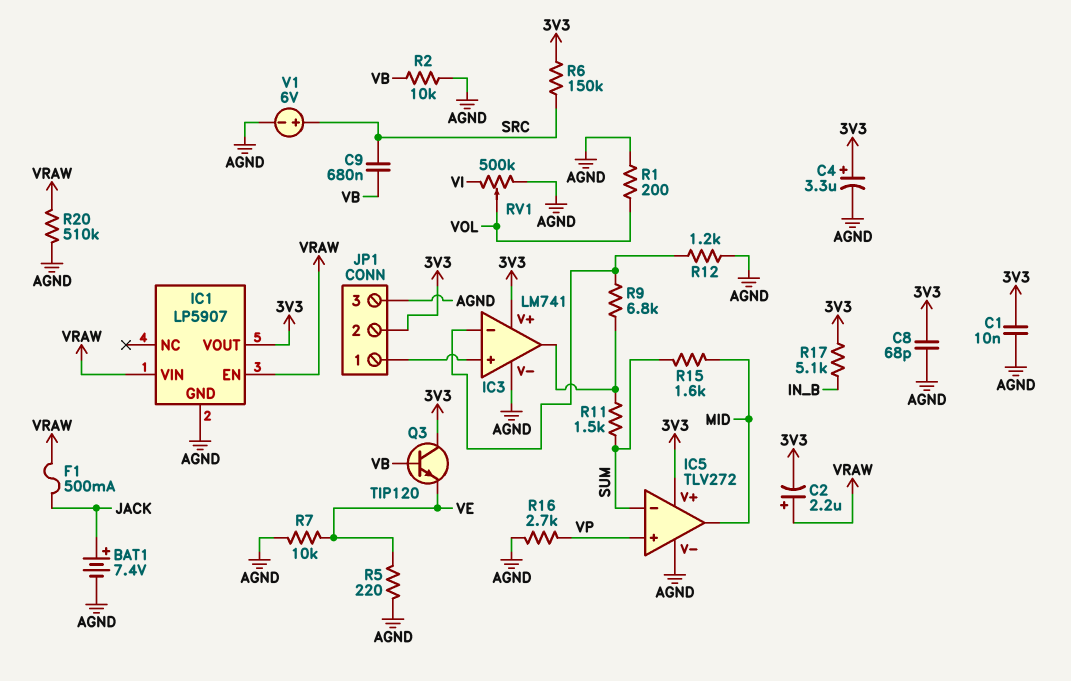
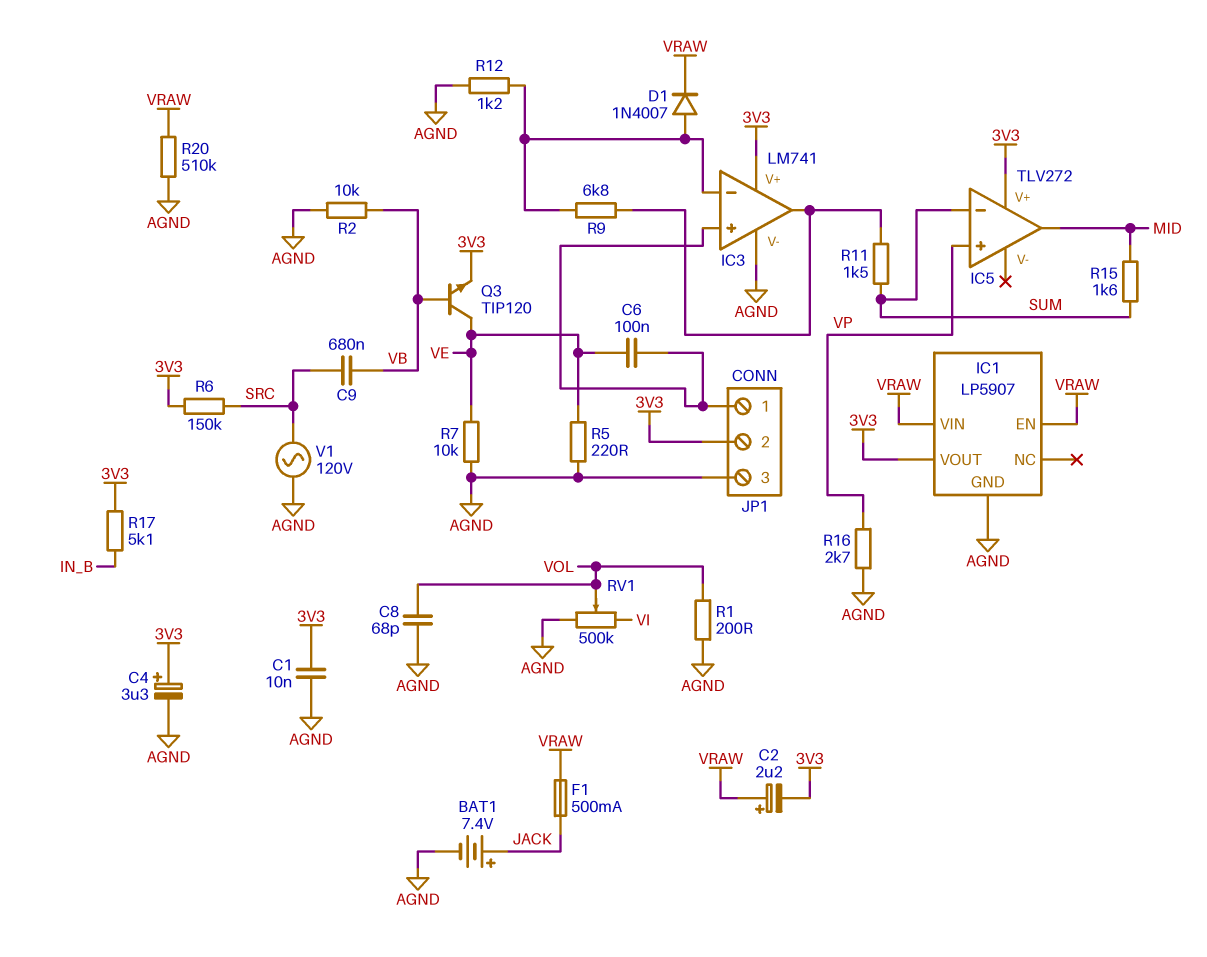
C6: none -> 100nF (IC3/in+, VE)
C8: 68pF (3V3, AGND) -> 68pF (AGND, VOL)
D1: none -> diode 1N4007 (A IC3/in-, K VRAW)
IC5 pin V-: AGND -> none
Q3: NPN TIP120 (B VB, C 3V3, E VE) -> NPN TIP120 (B VB, C VE, E 3V3)
V1: 6V (plus SRC, minus AGND) -> AC 120V (AGND, SRC)

